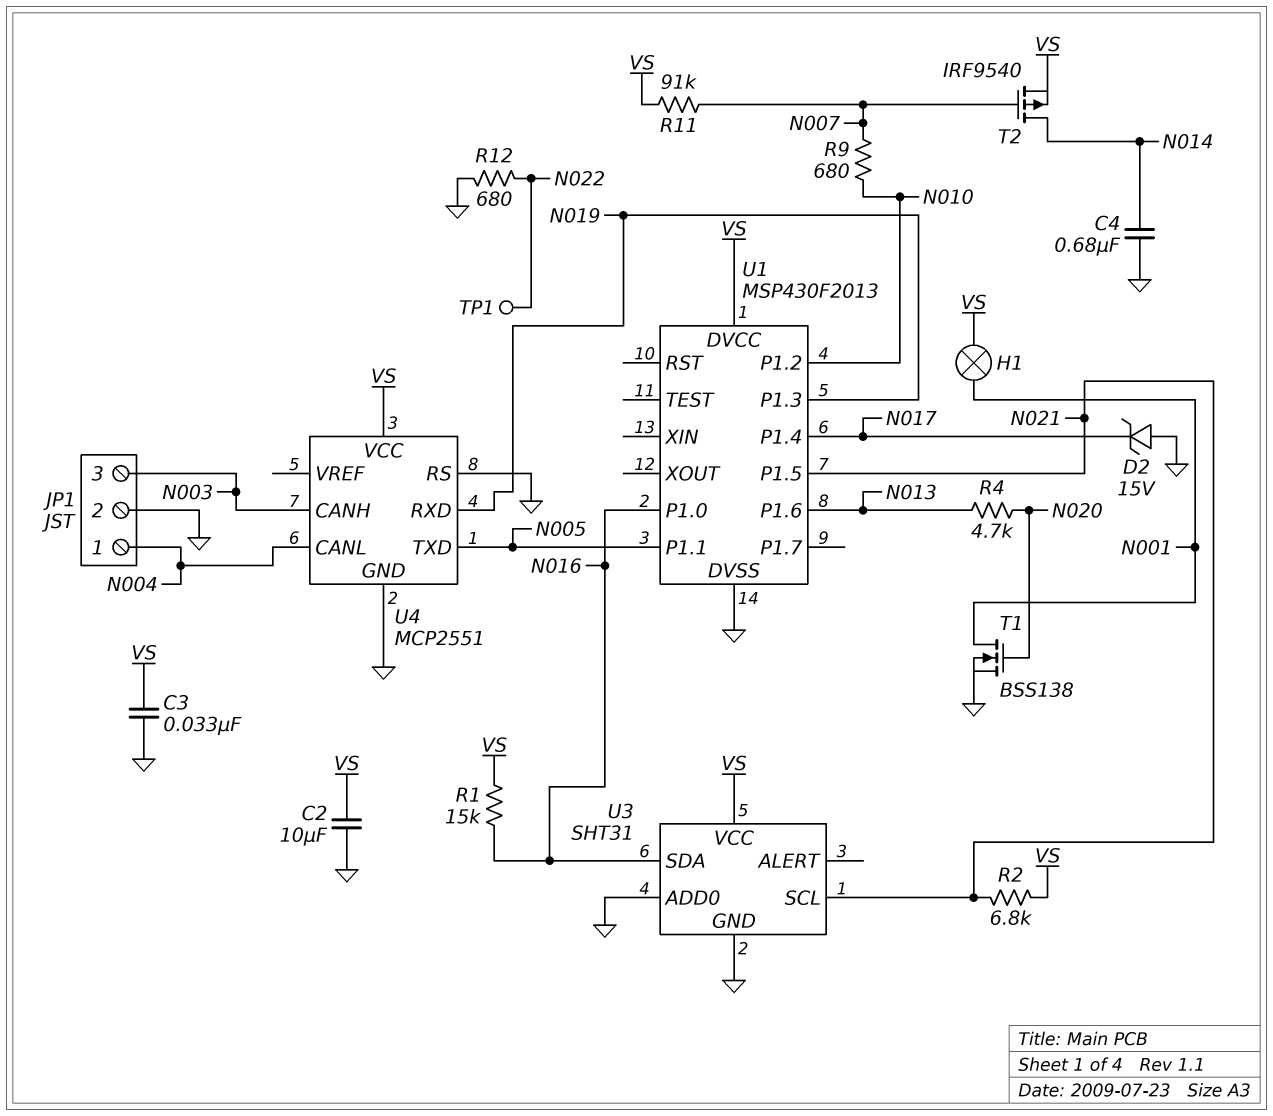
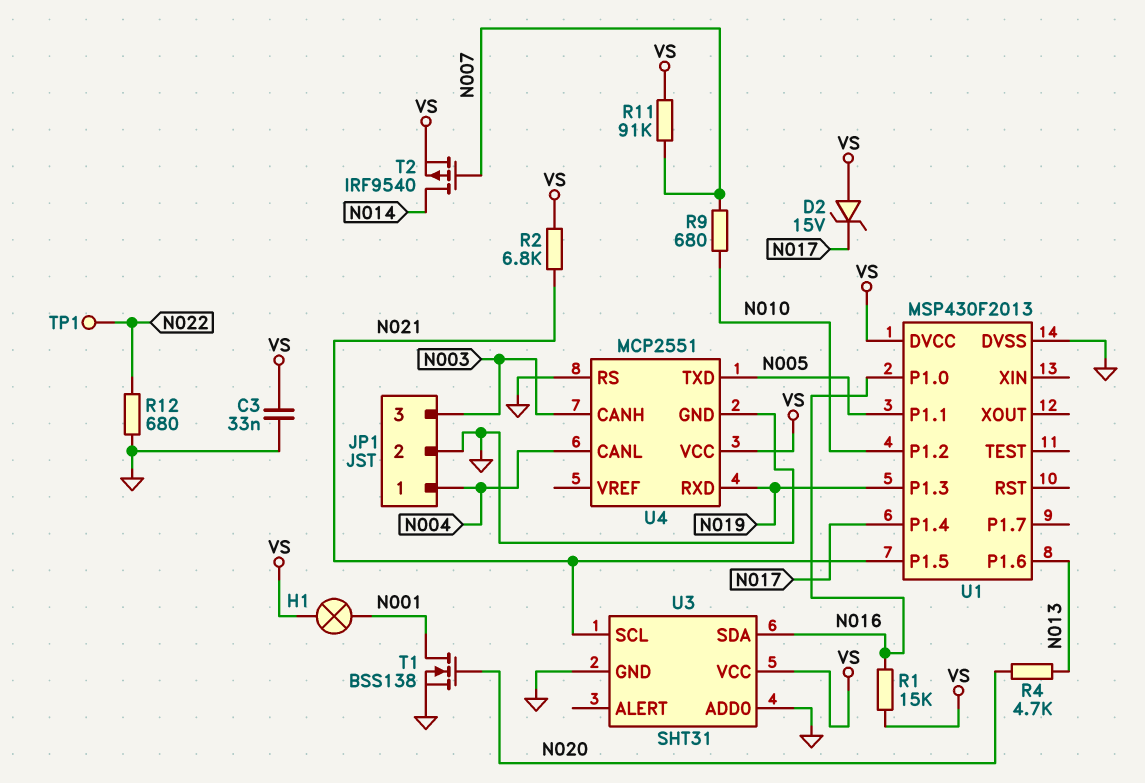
C2: 10uF (GND, VS) -> none
C4: 680nF (GND, N014) -> none
D2: zener 15V (A GND, K N017) -> zener 15V (A VS, K N017)

